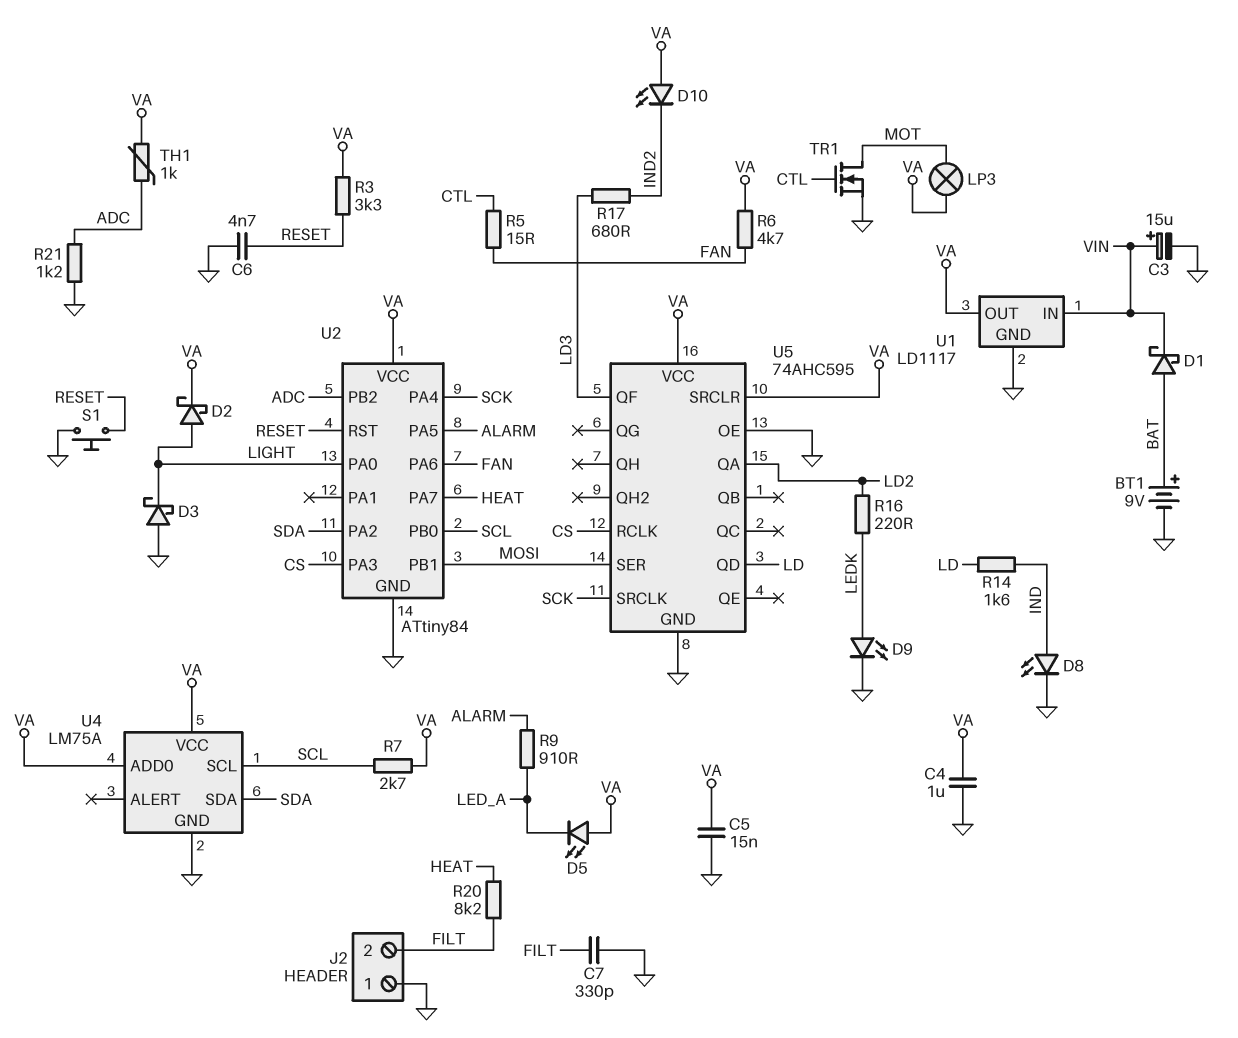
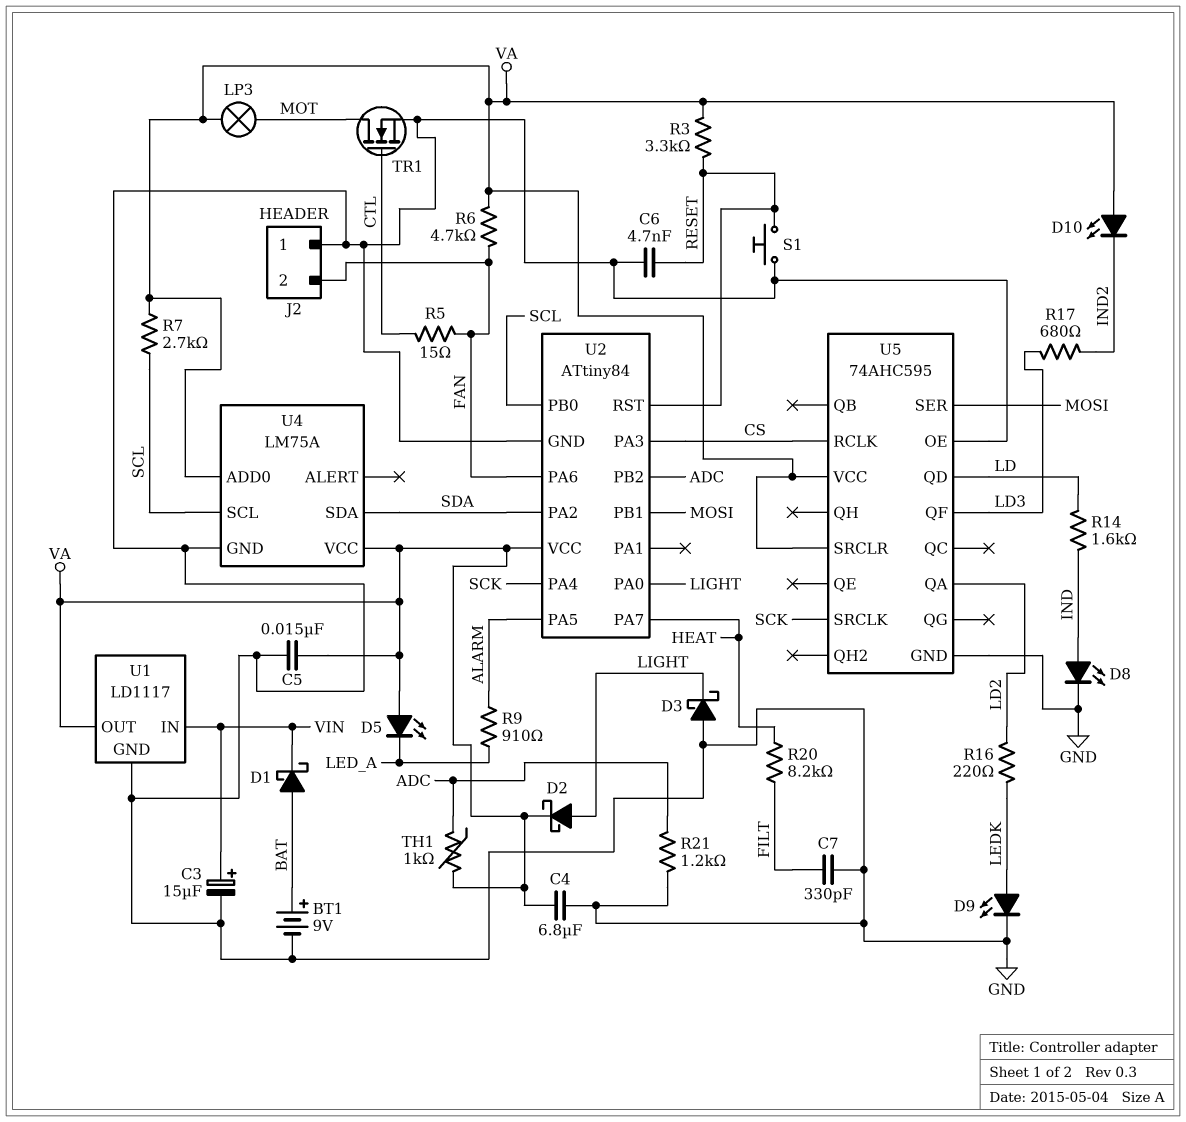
C4: 1uF (GND, VA) -> 6.8uF (GND, VA)
J2 pin 2: FILT -> FAN

